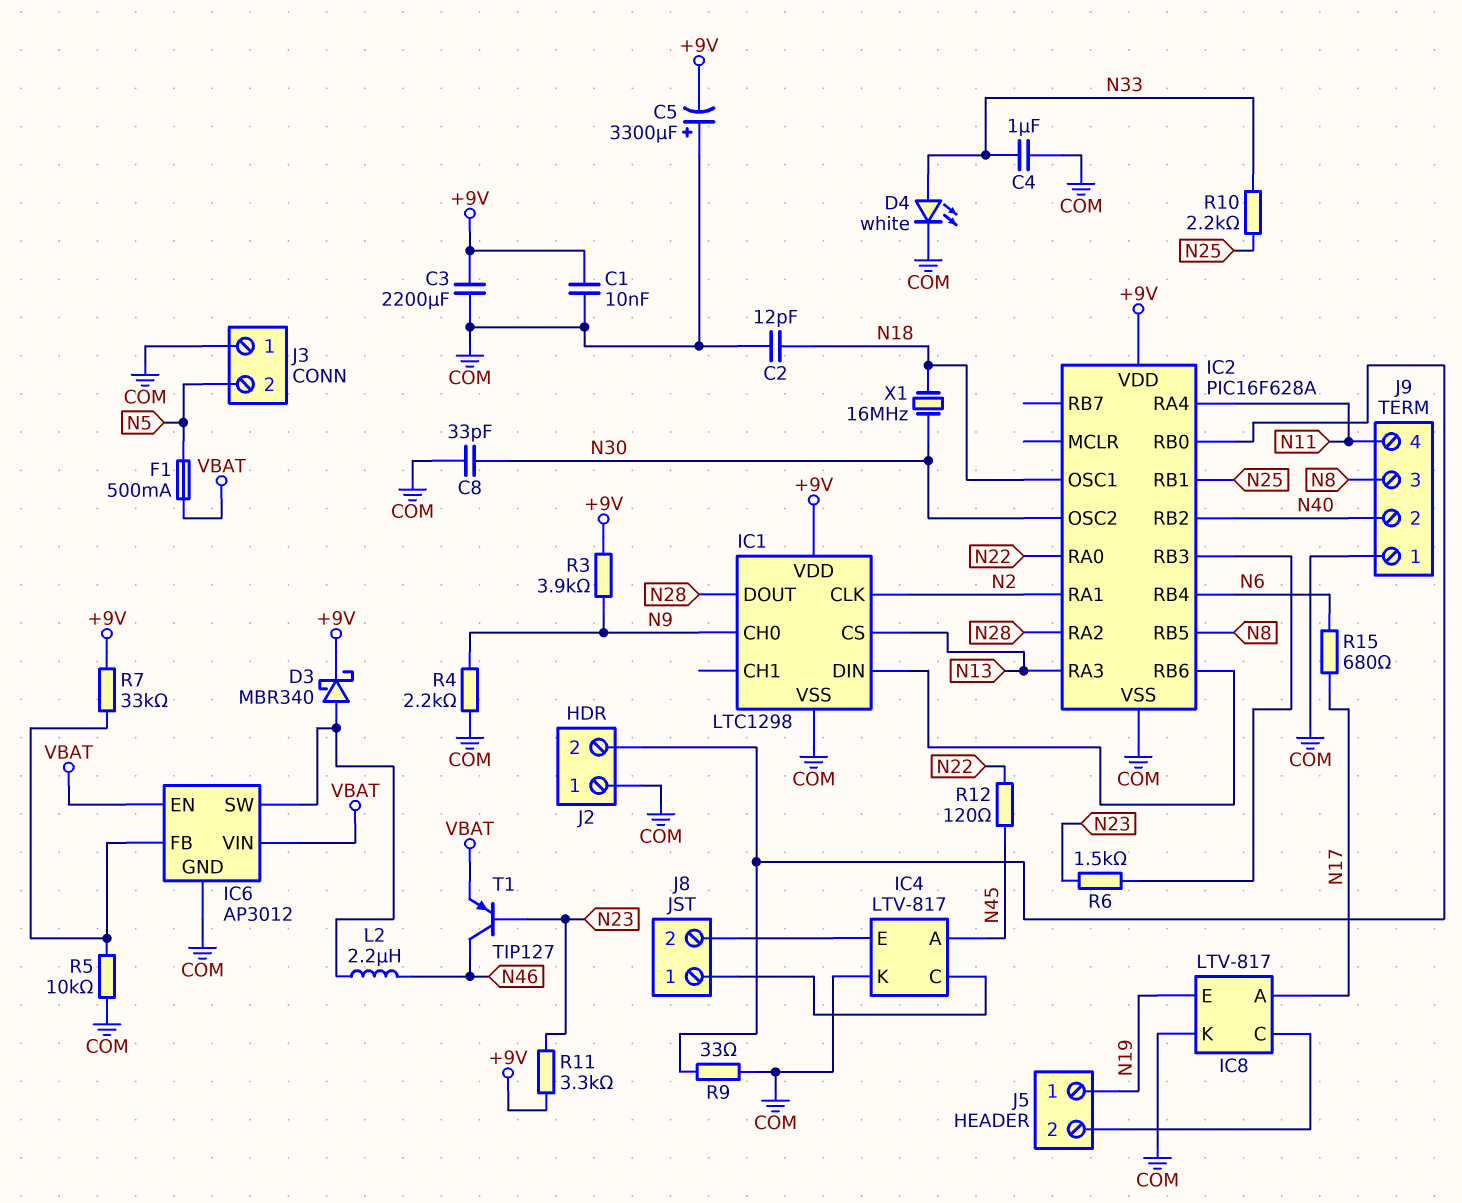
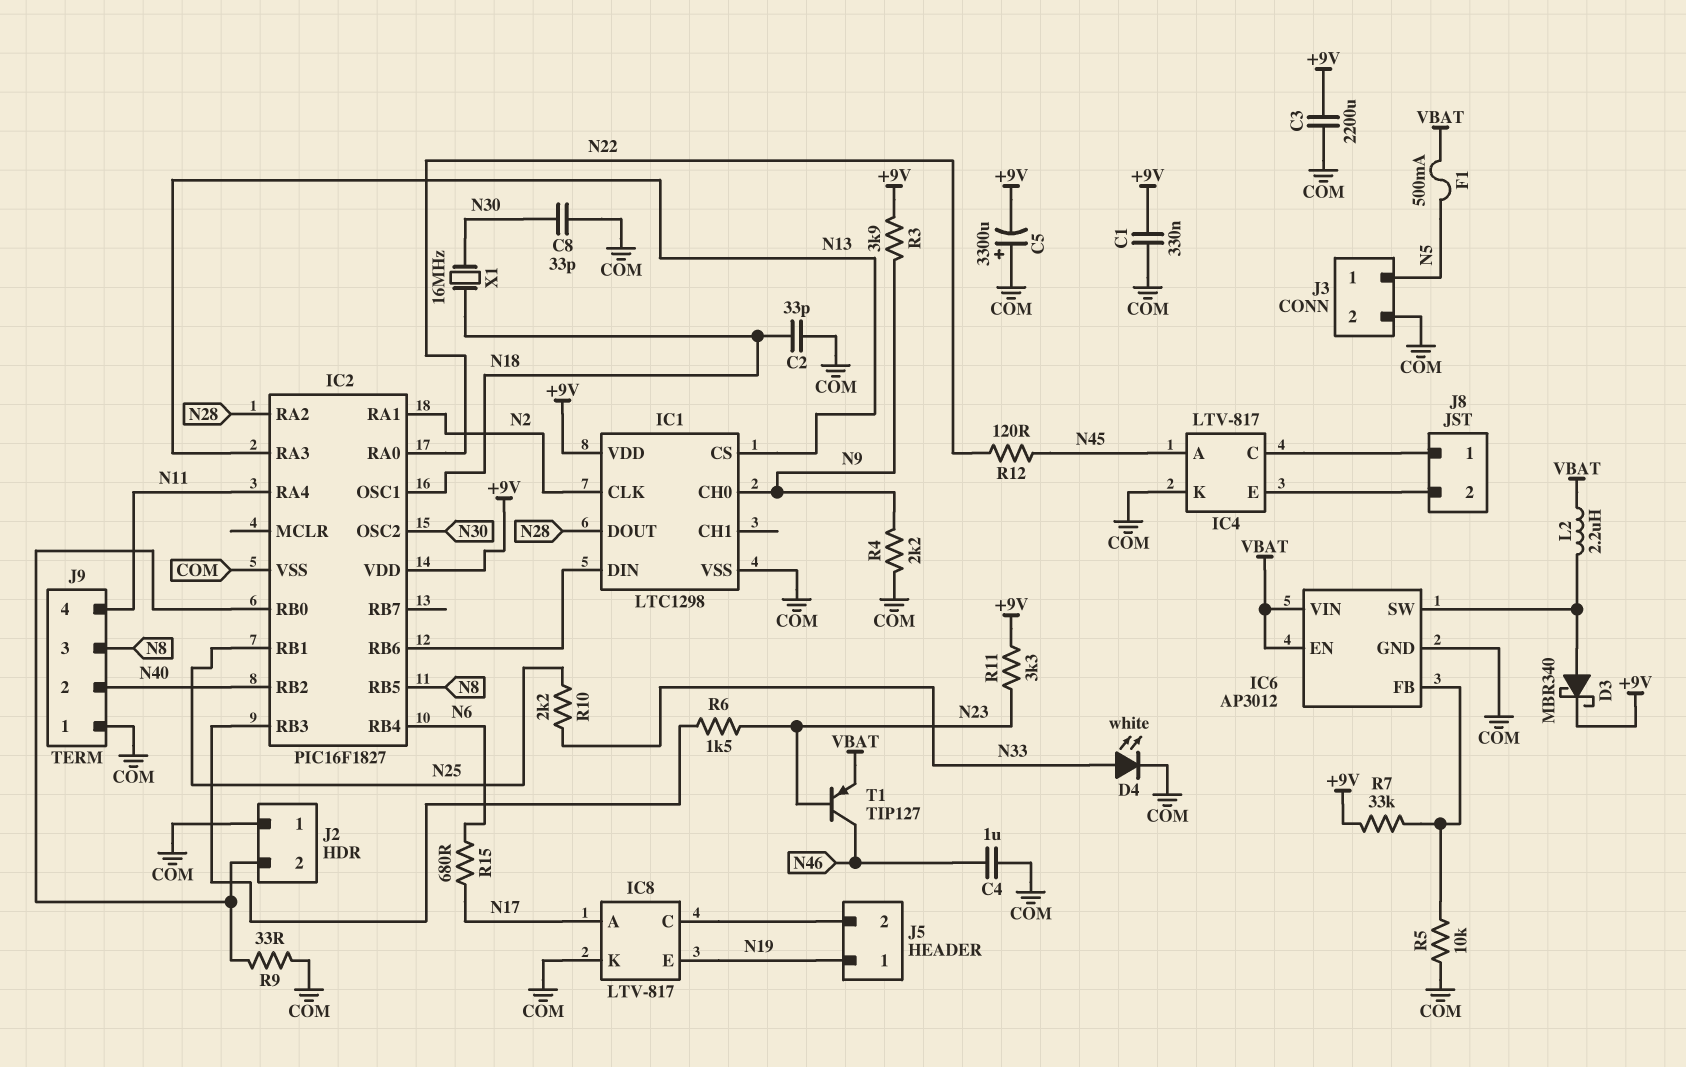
C1: 10nF (+9V, COM) -> 330nF (+9V, COM)
C2: 12pF (COM, N18) -> 33pF (COM, N18)
C4: 1uF (COM, N33) -> 1uF (COM, N46)
IC2: PIC16F628A -> PIC16F1827
J3 pin 1: COM -> N5
J3 pin 2: N5 -> COM
L2: 2.2uH (IC6/SW, N46) -> 2.2uH (IC6/SW, VBAT)

